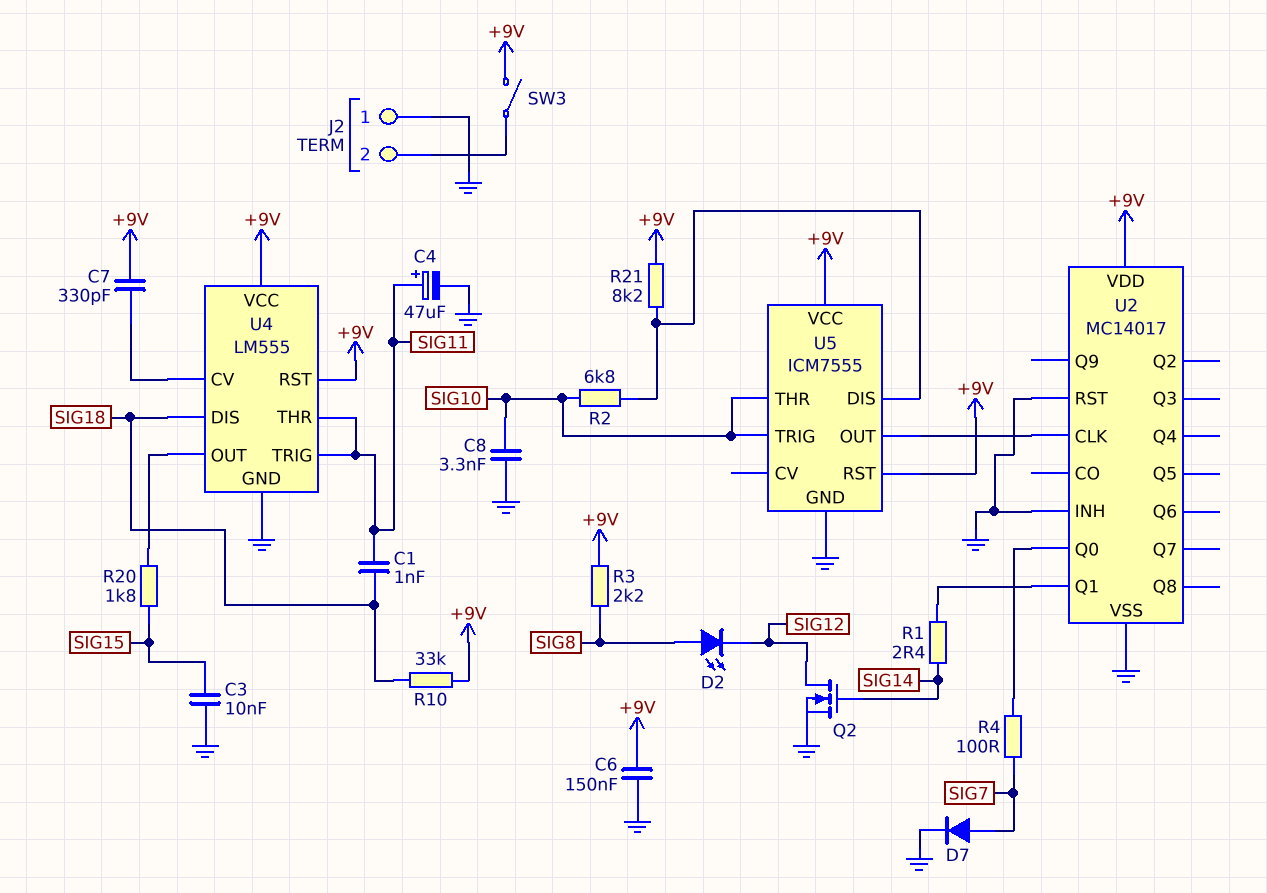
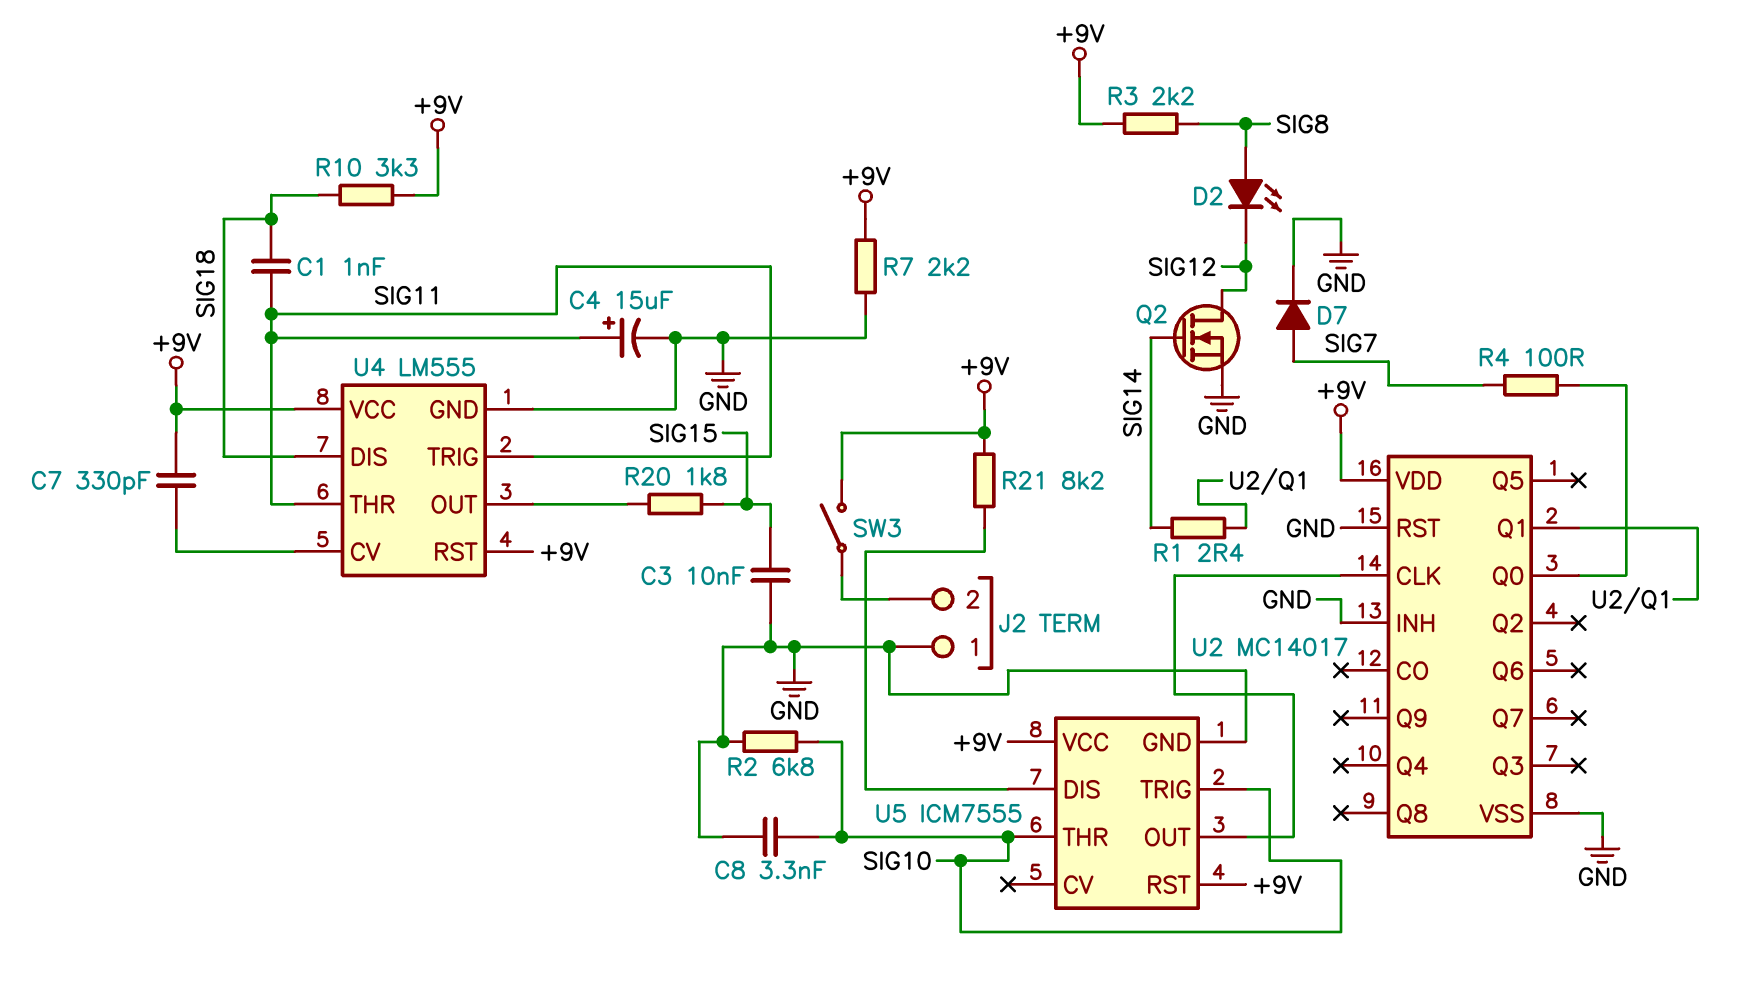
C4: 47uF (plus SIG11, minus GND) -> 15uF (plus SIG11, minus GND)
C6: 150nF (+9V, GND) -> none
R2: 6.8k (SIG10, U5/DIS) -> 6.8k (GND, SIG10)
R7: none -> 2.2k (+9V, GND)
R10: 33k (+9V, SIG18) -> 3.3k (+9V, SIG18)

